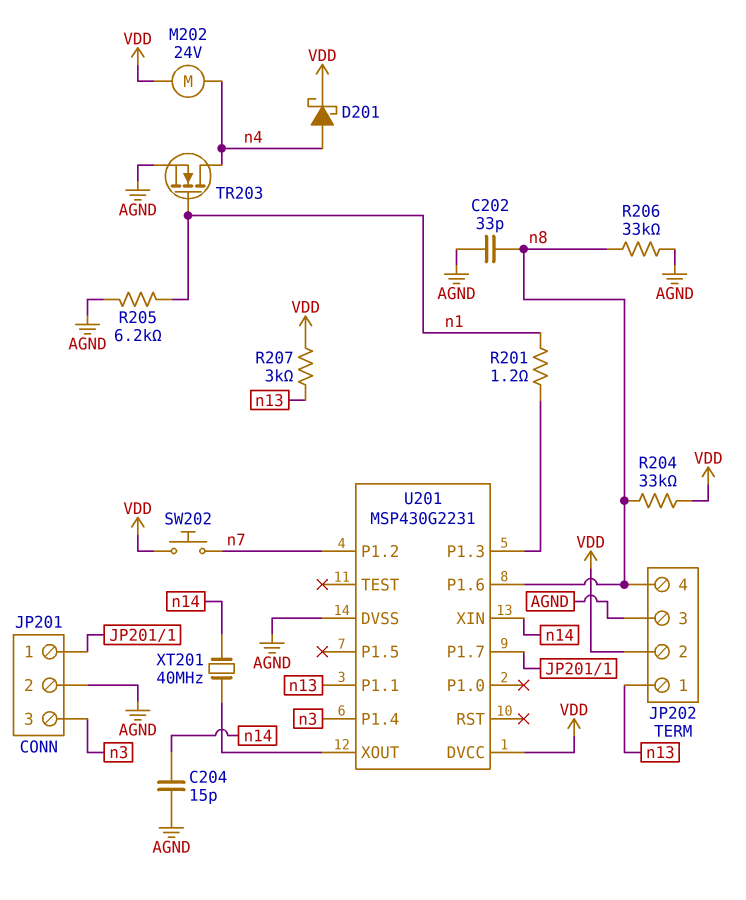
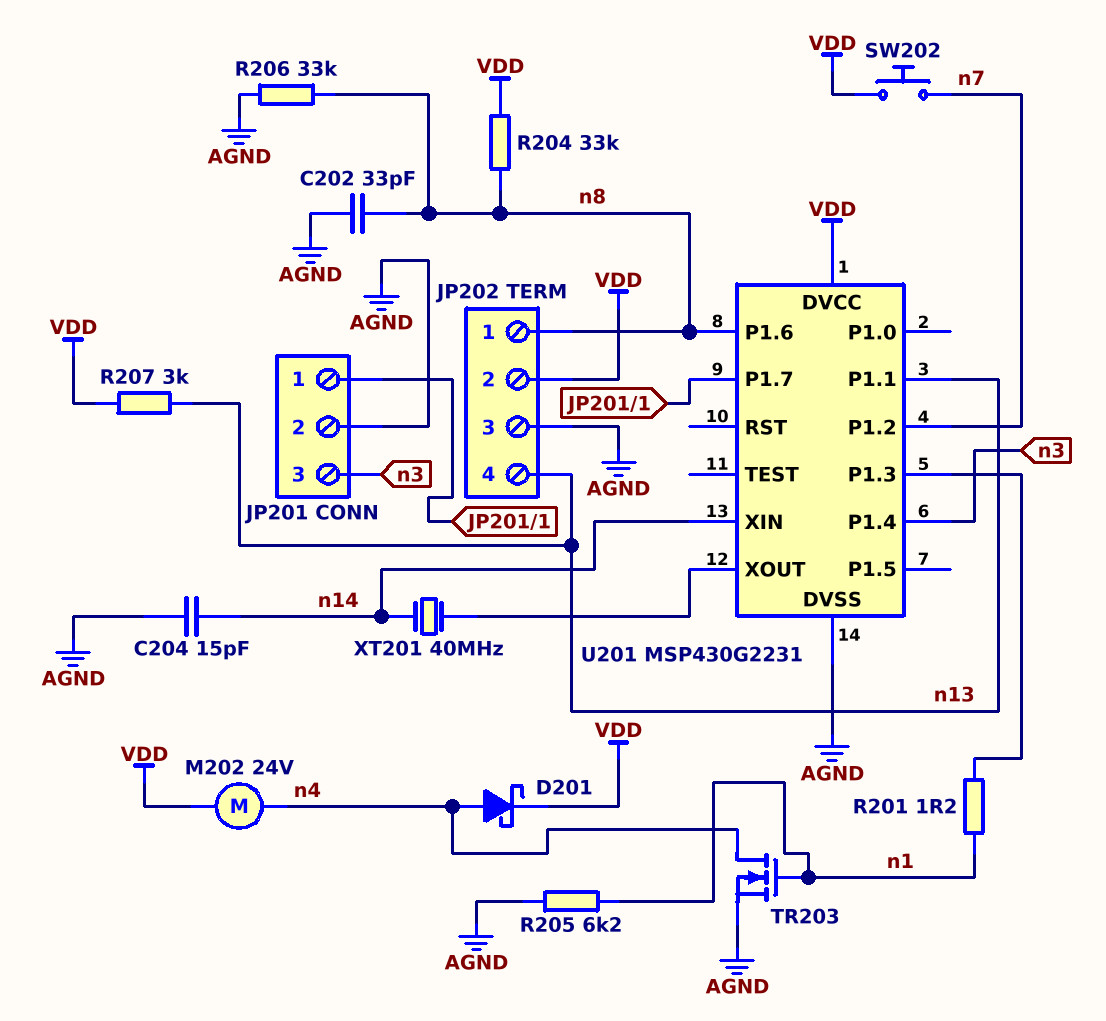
JP202 pin 1: n13 -> n8
JP202 pin 4: n8 -> n13

